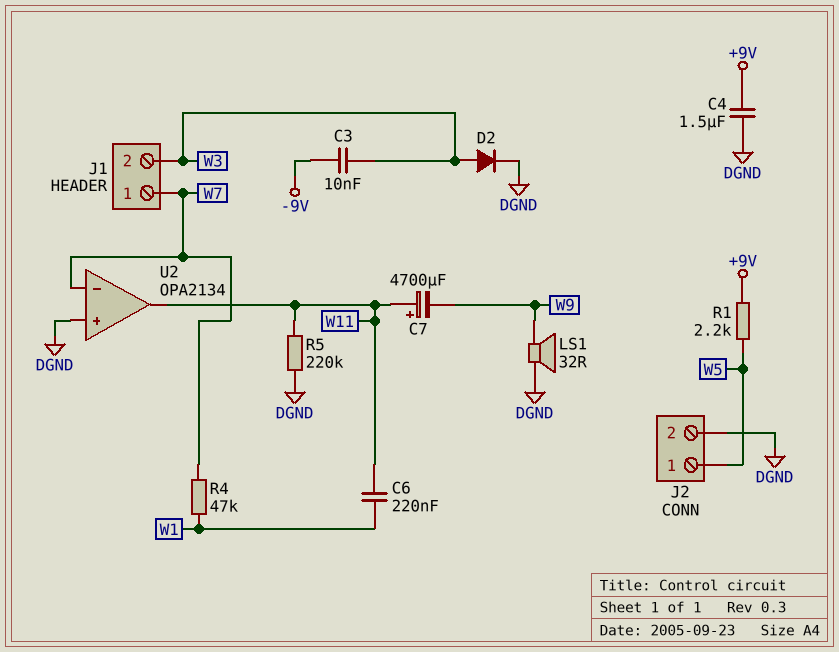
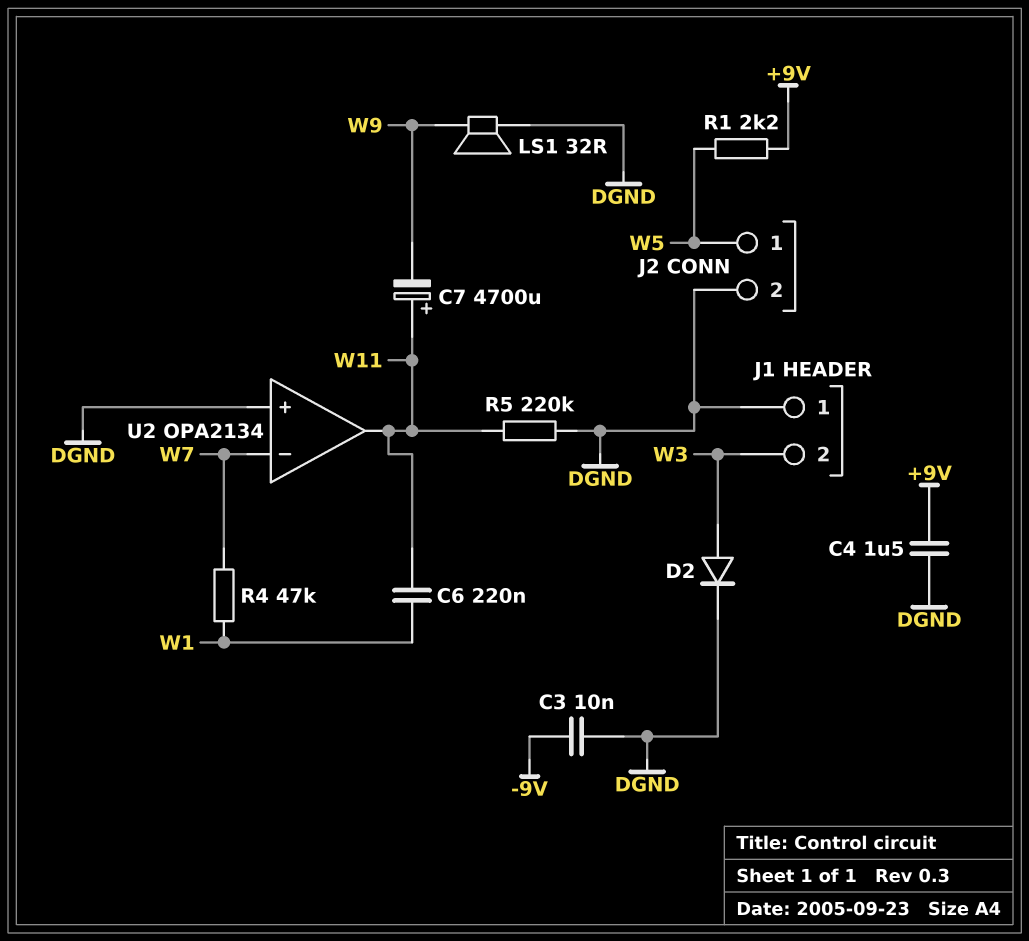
C3: 10nF (-9V, W3) -> 10nF (-9V, DGND)
J1 pin 1: W7 -> DGND

